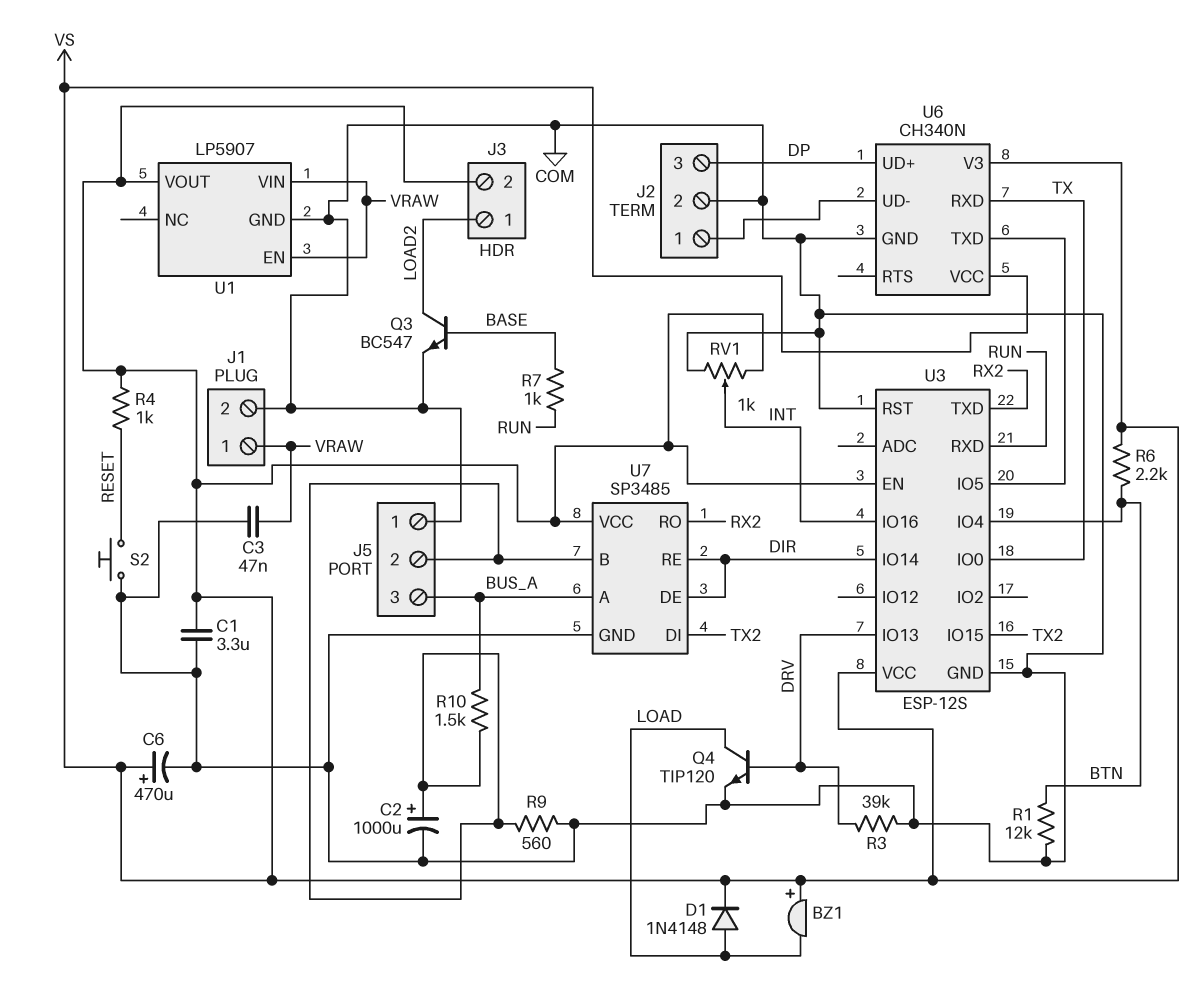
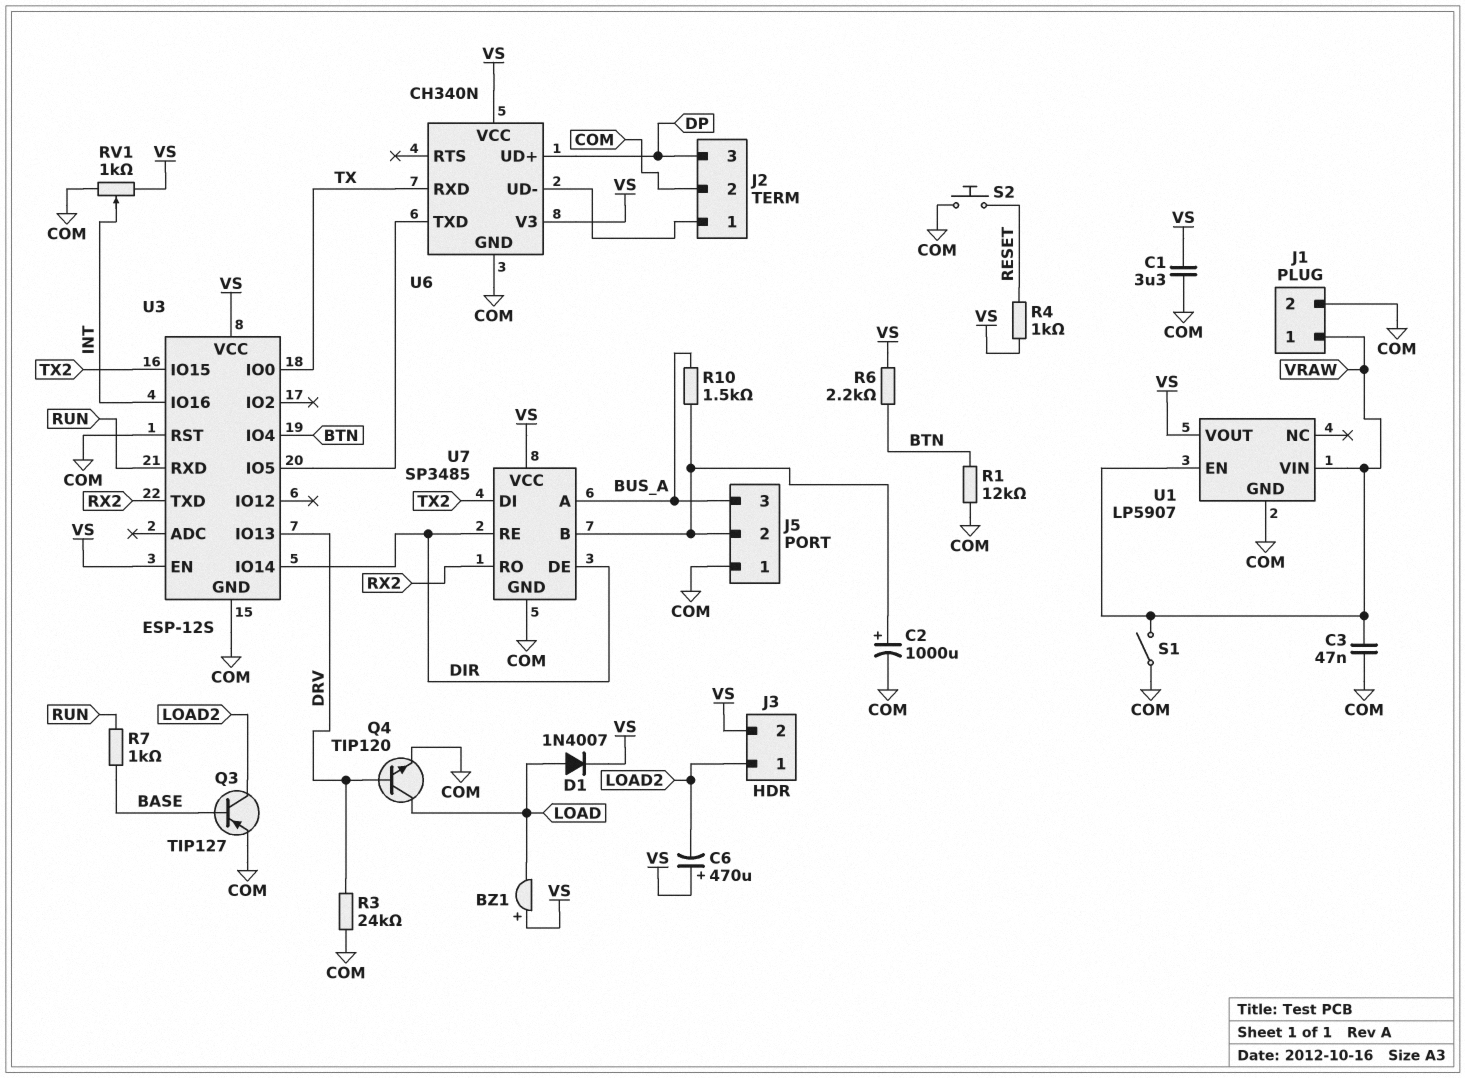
C6: 470uF (plus VS, minus COM) -> 470uF (plus VS, minus LOAD2)
D1: diode 1N4148 (A LOAD, K VS) -> diode 1N4007 (A LOAD, K VS)
Q3: NPN BC547 (B BASE, C LOAD2, E COM) -> PNP TIP127 (B BASE, C LOAD2, E COM)
R3: 39k (COM, DRV) -> 24k (COM, DRV)
R9: 560 (COM, J5/2) -> none
S1: none -> switch (COM, VRAW)

